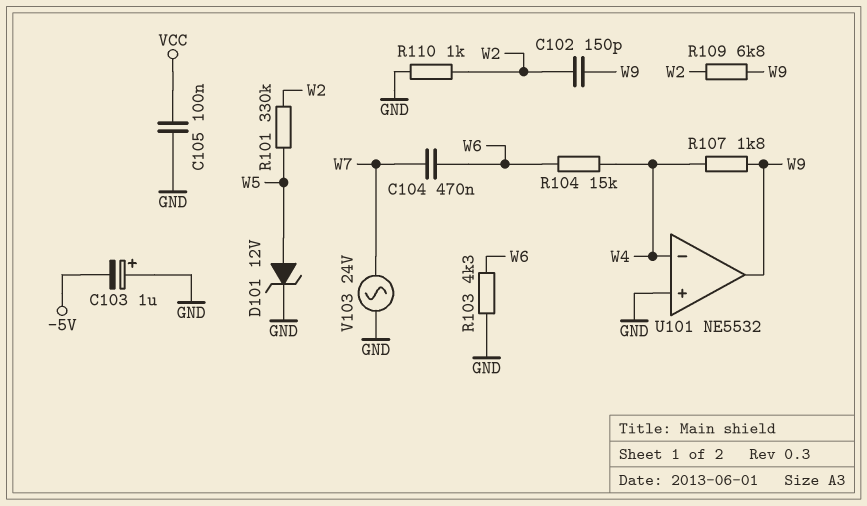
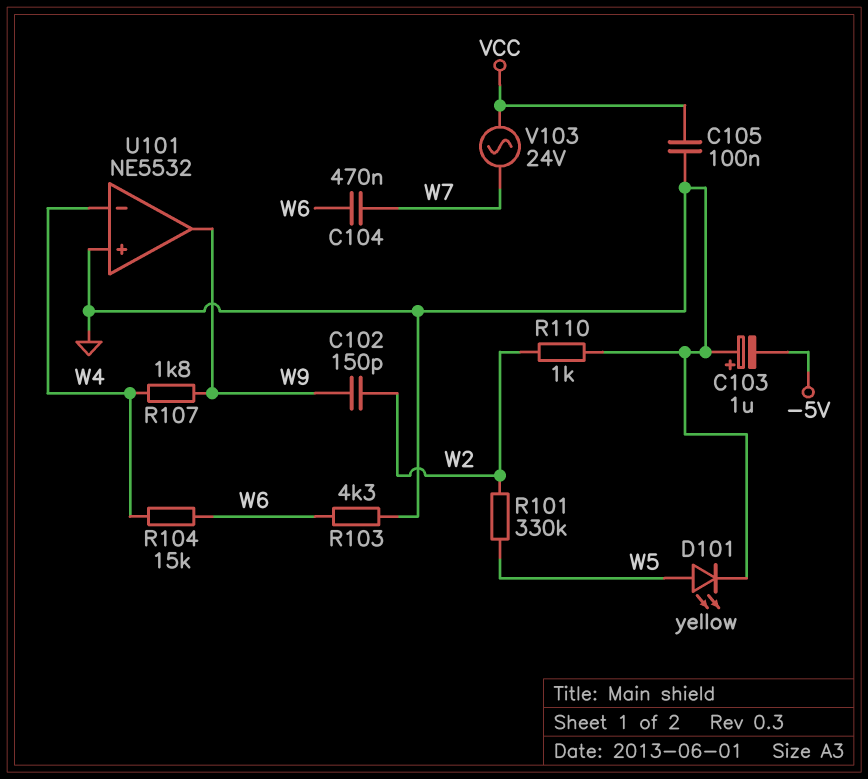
D101: zener 12V (A W5, K GND) -> LED yellow (A W5, K GND)
R109: 6.8k (W2, W9) -> none
V103: AC 24V (GND, W7) -> AC 24V (VCC, W7)

